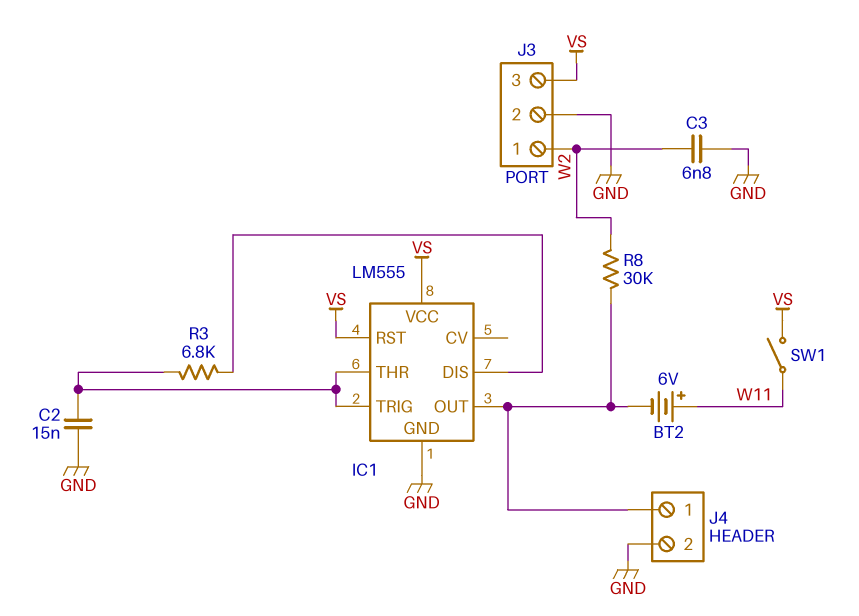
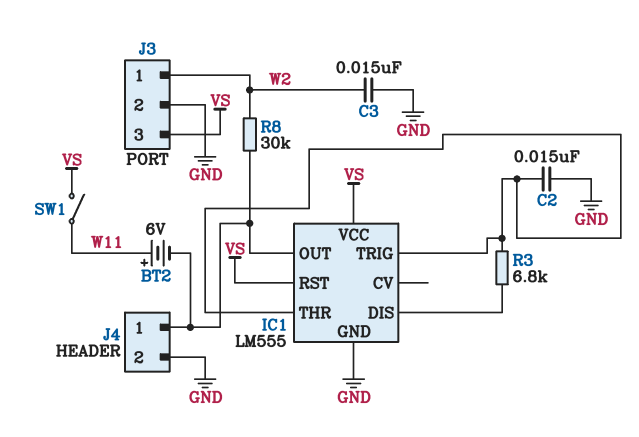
C3: 6.8nF (GND, W2) -> 15nF (GND, W2)

